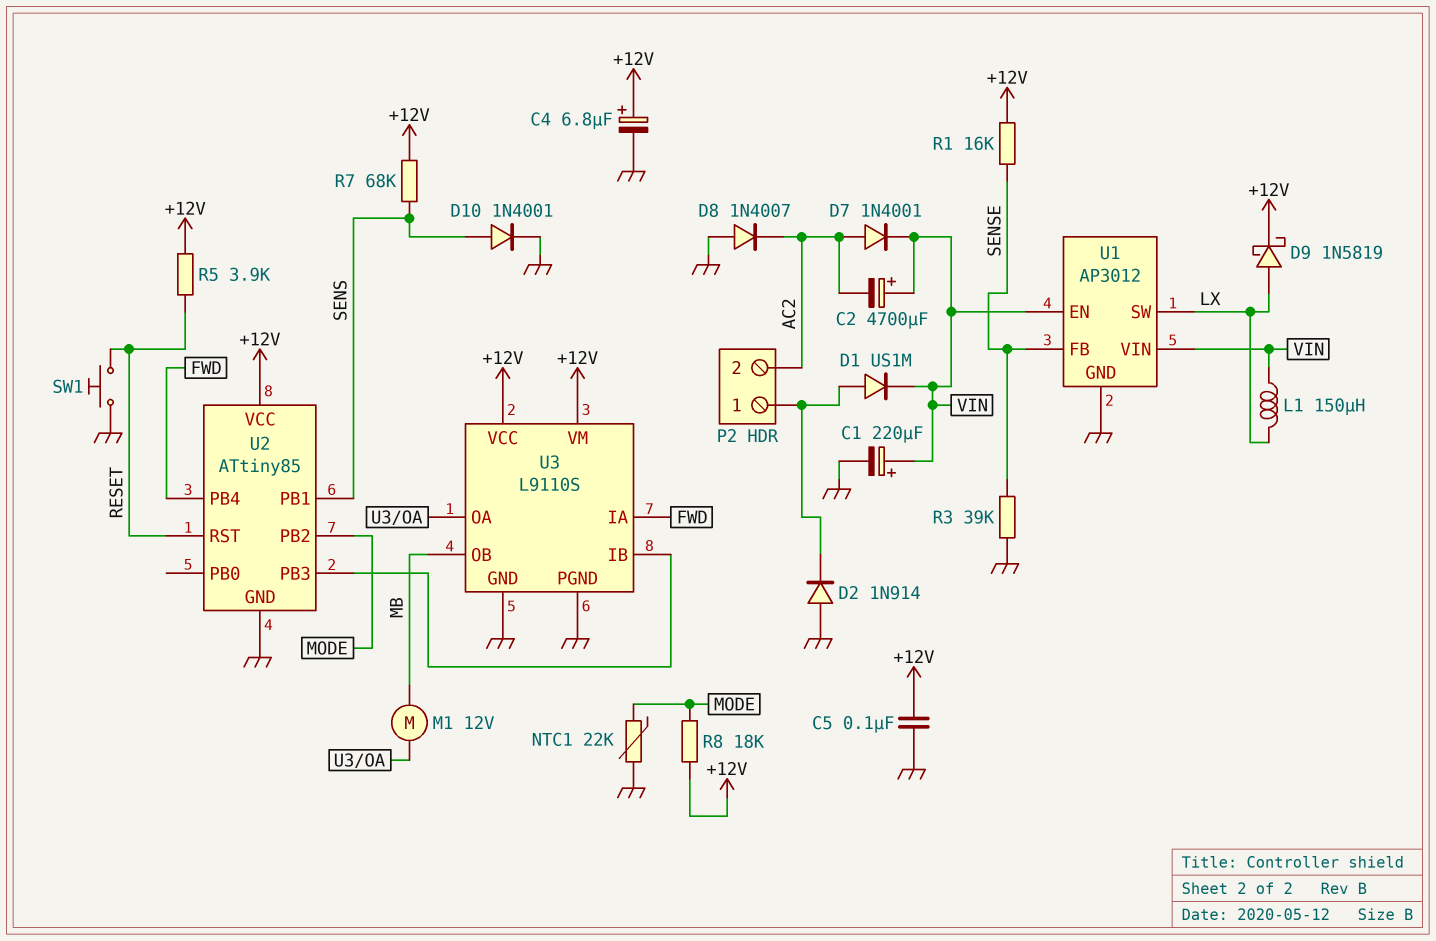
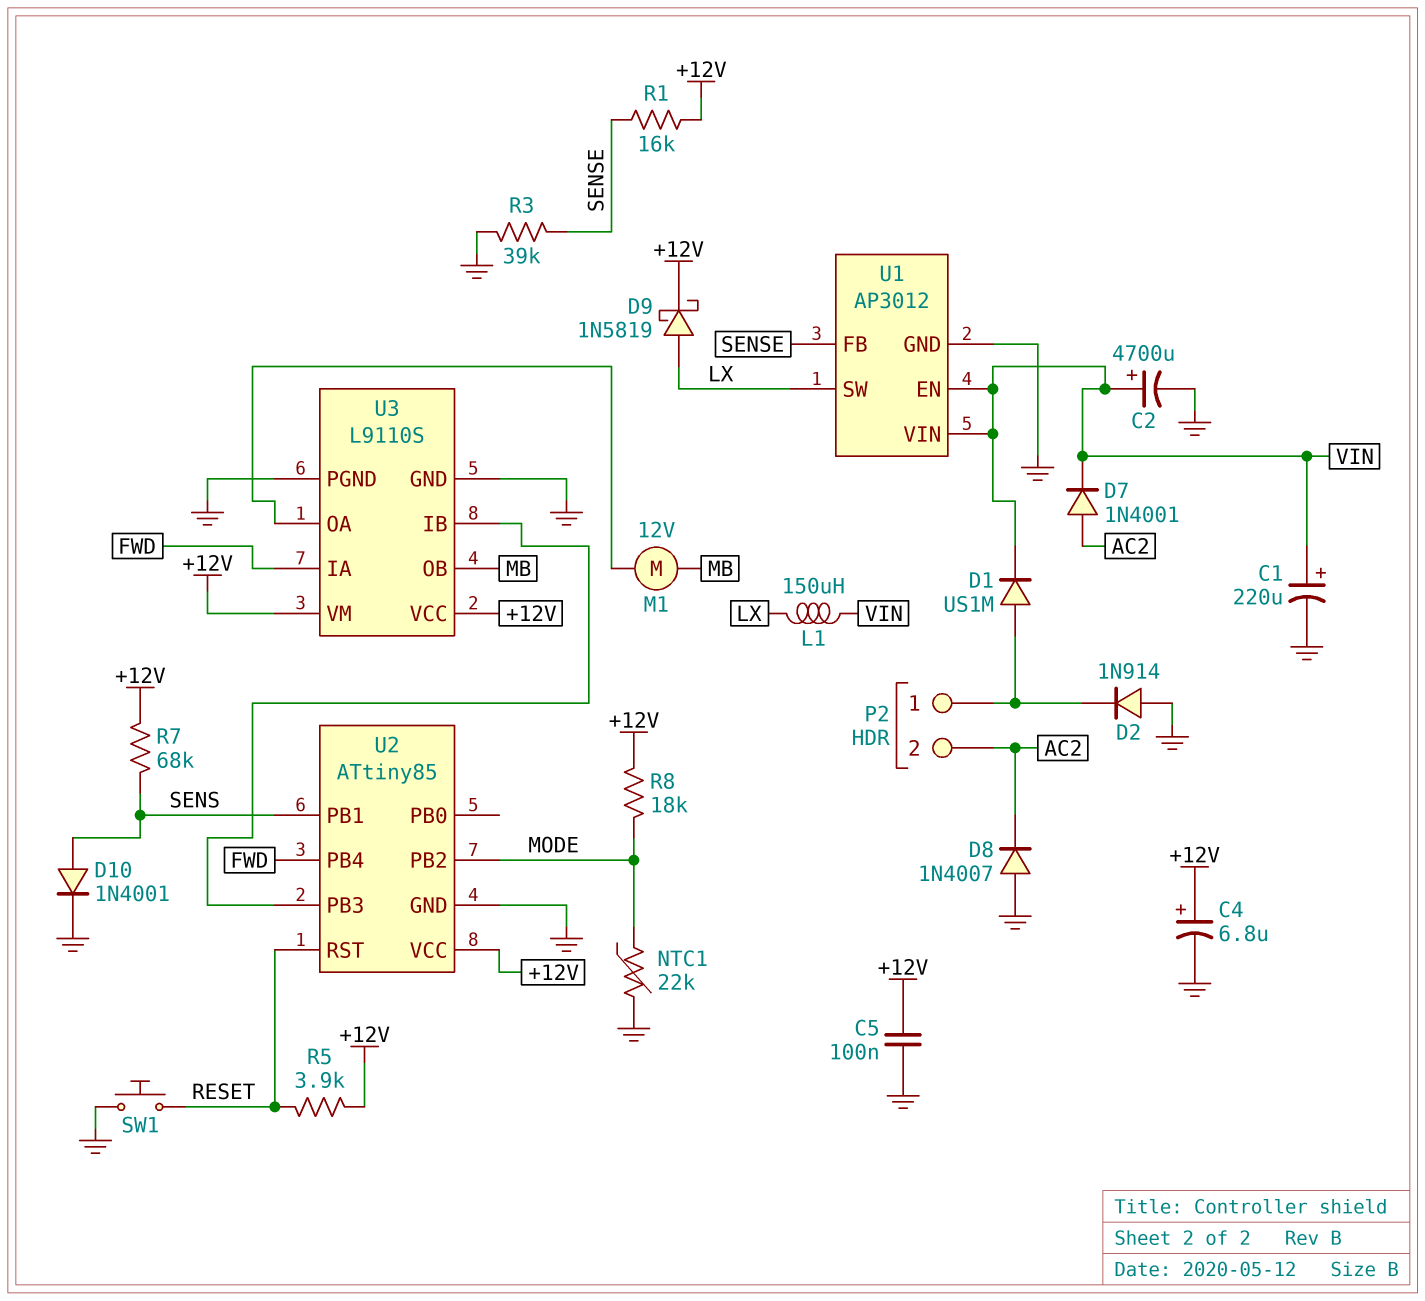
C2: 4700uF (plus VIN, minus AC2) -> 4700uF (plus VIN, minus GND)

